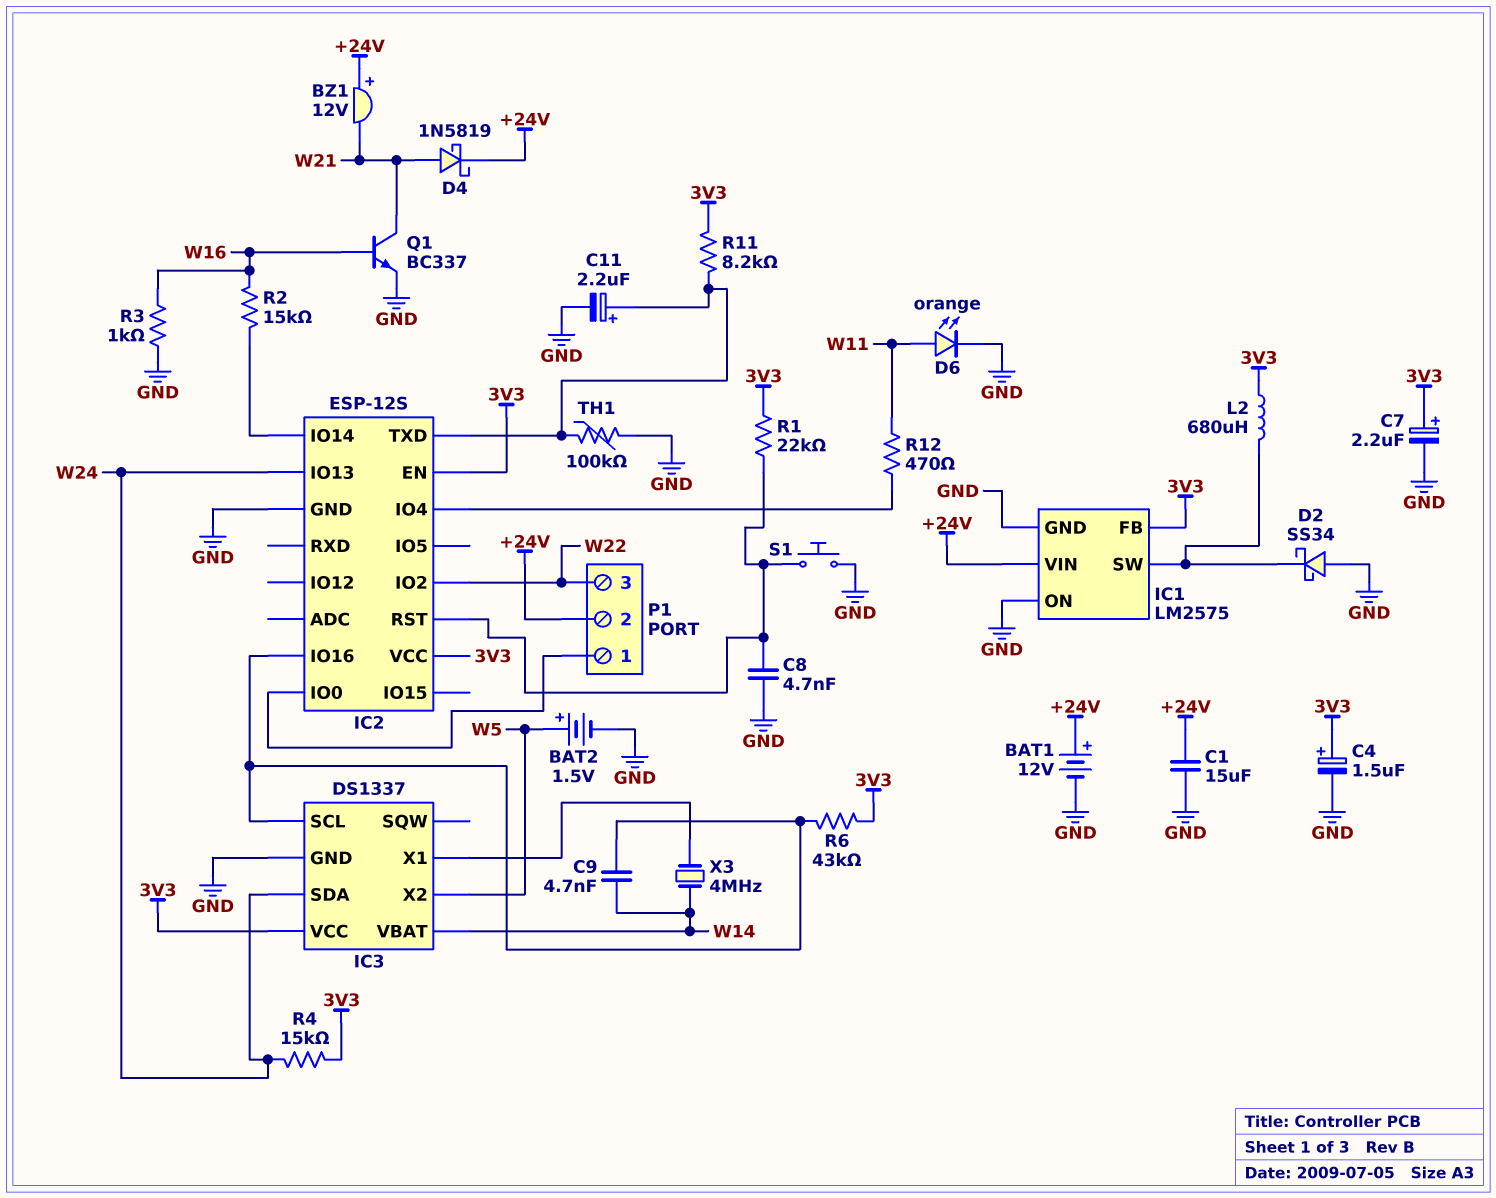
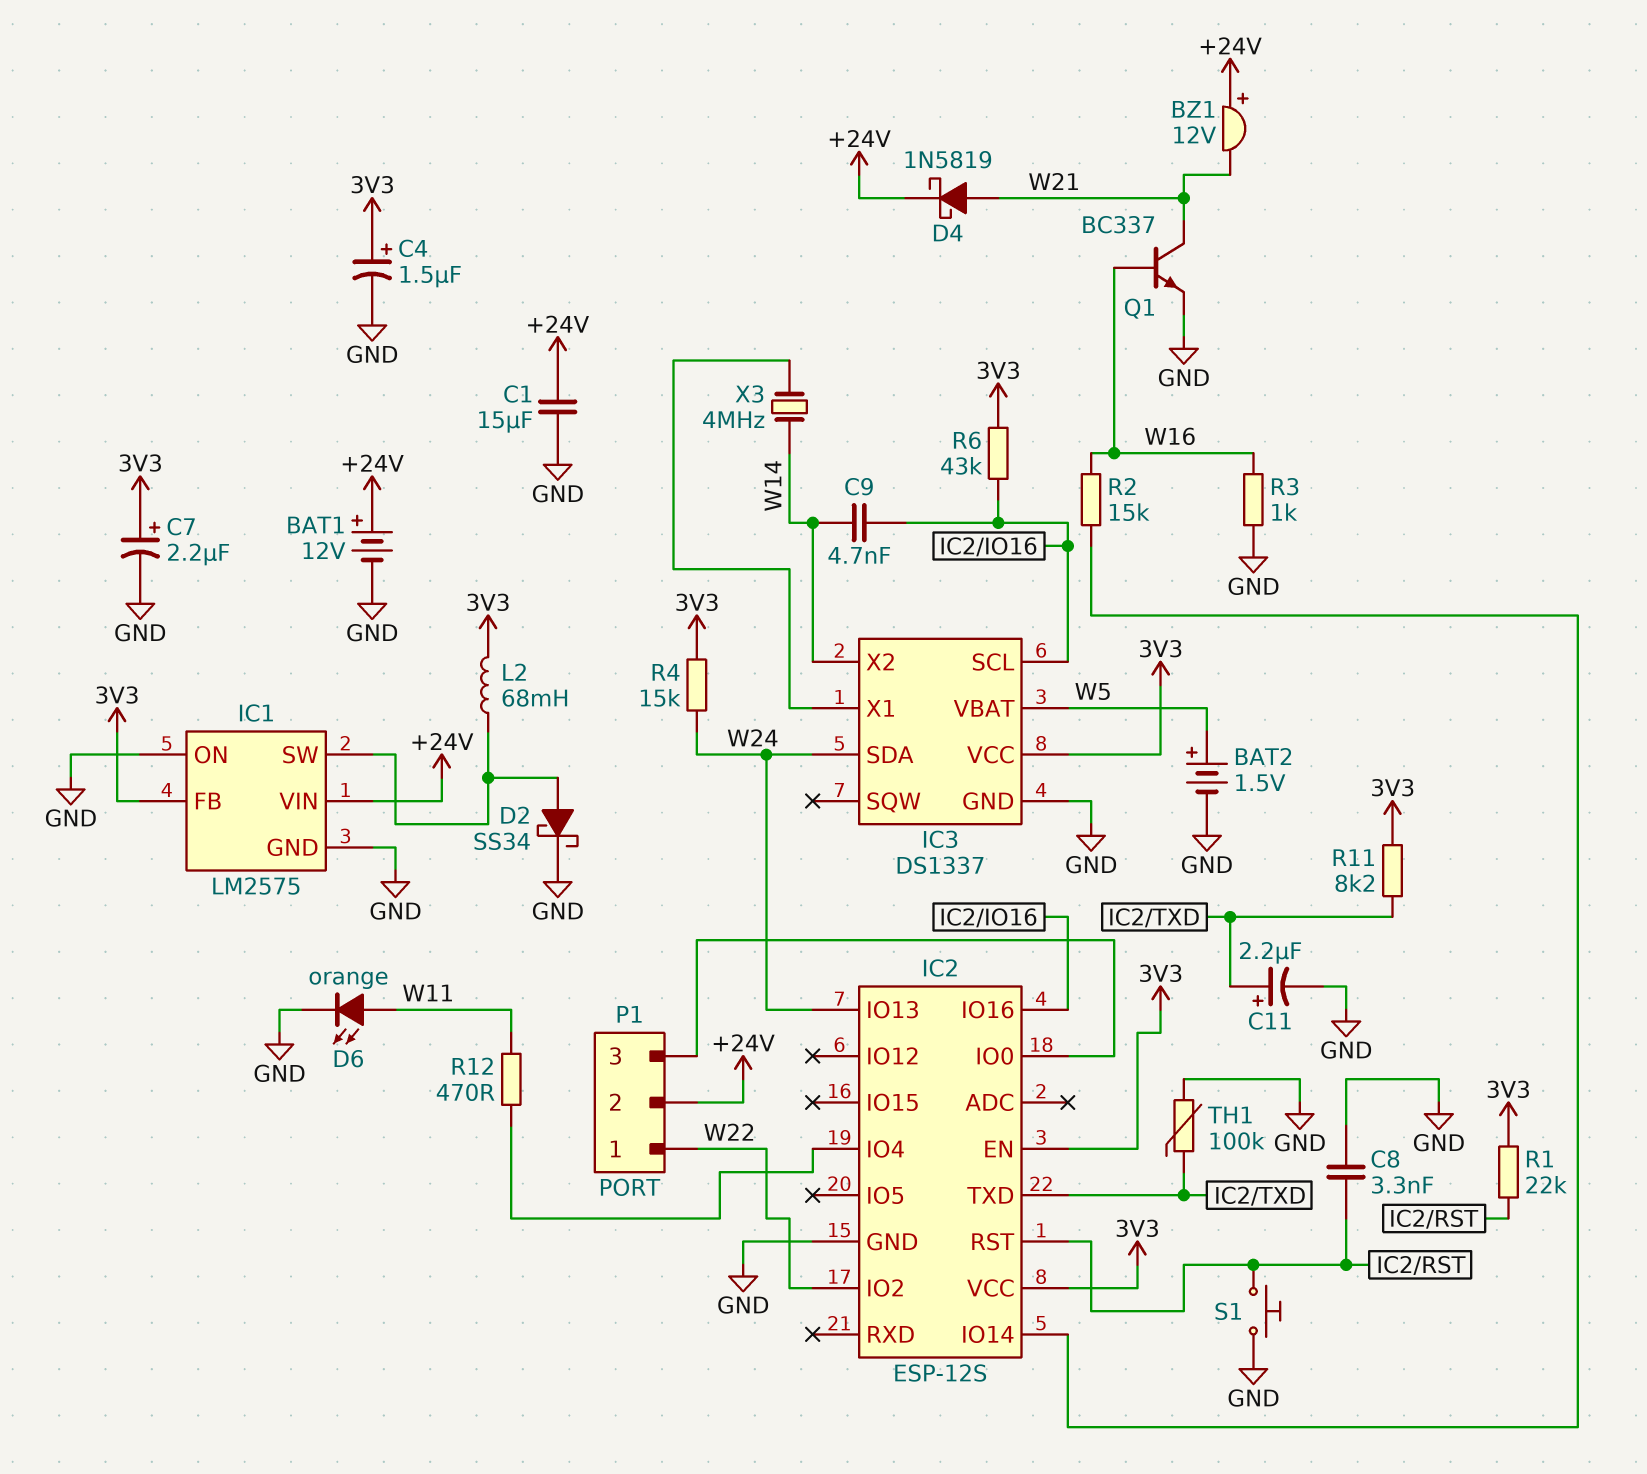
C8: 4.7nF (GND, IC2/RST) -> 3.3nF (GND, IC2/RST)
D2: schottky SS34 (A GND, K IC1/SW) -> schottky SS34 (A IC1/SW, K GND)
IC3 pin VBAT: W14 -> W5
IC3 pin X2: W5 -> W14
L2: 680uH (3V3, IC1/SW) -> 68mH (3V3, IC1/SW)
P1 pin 1: IC2/IO0 -> W22
P1 pin 3: W22 -> IC2/IO0

